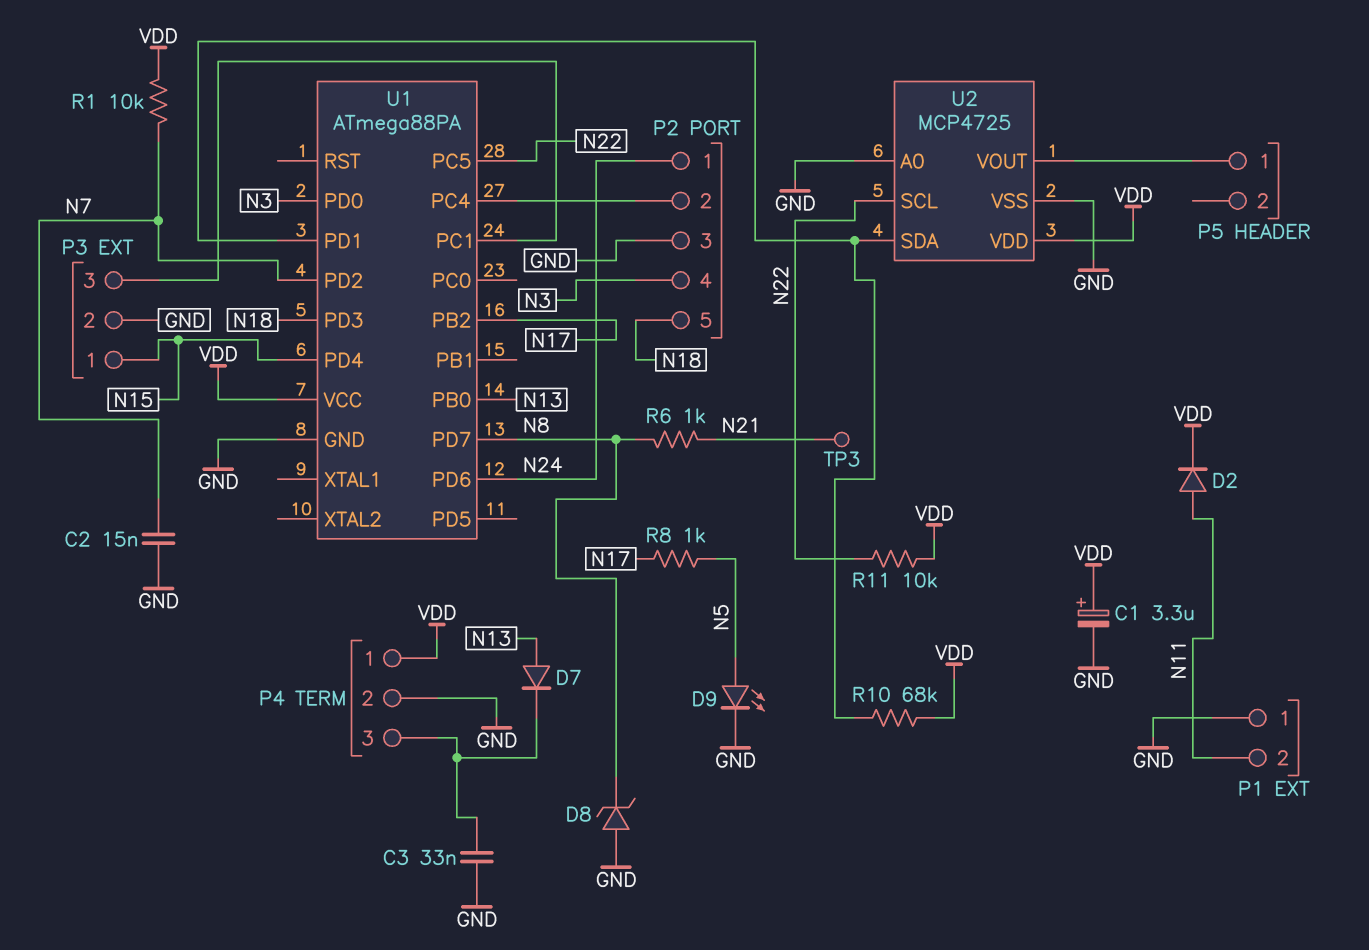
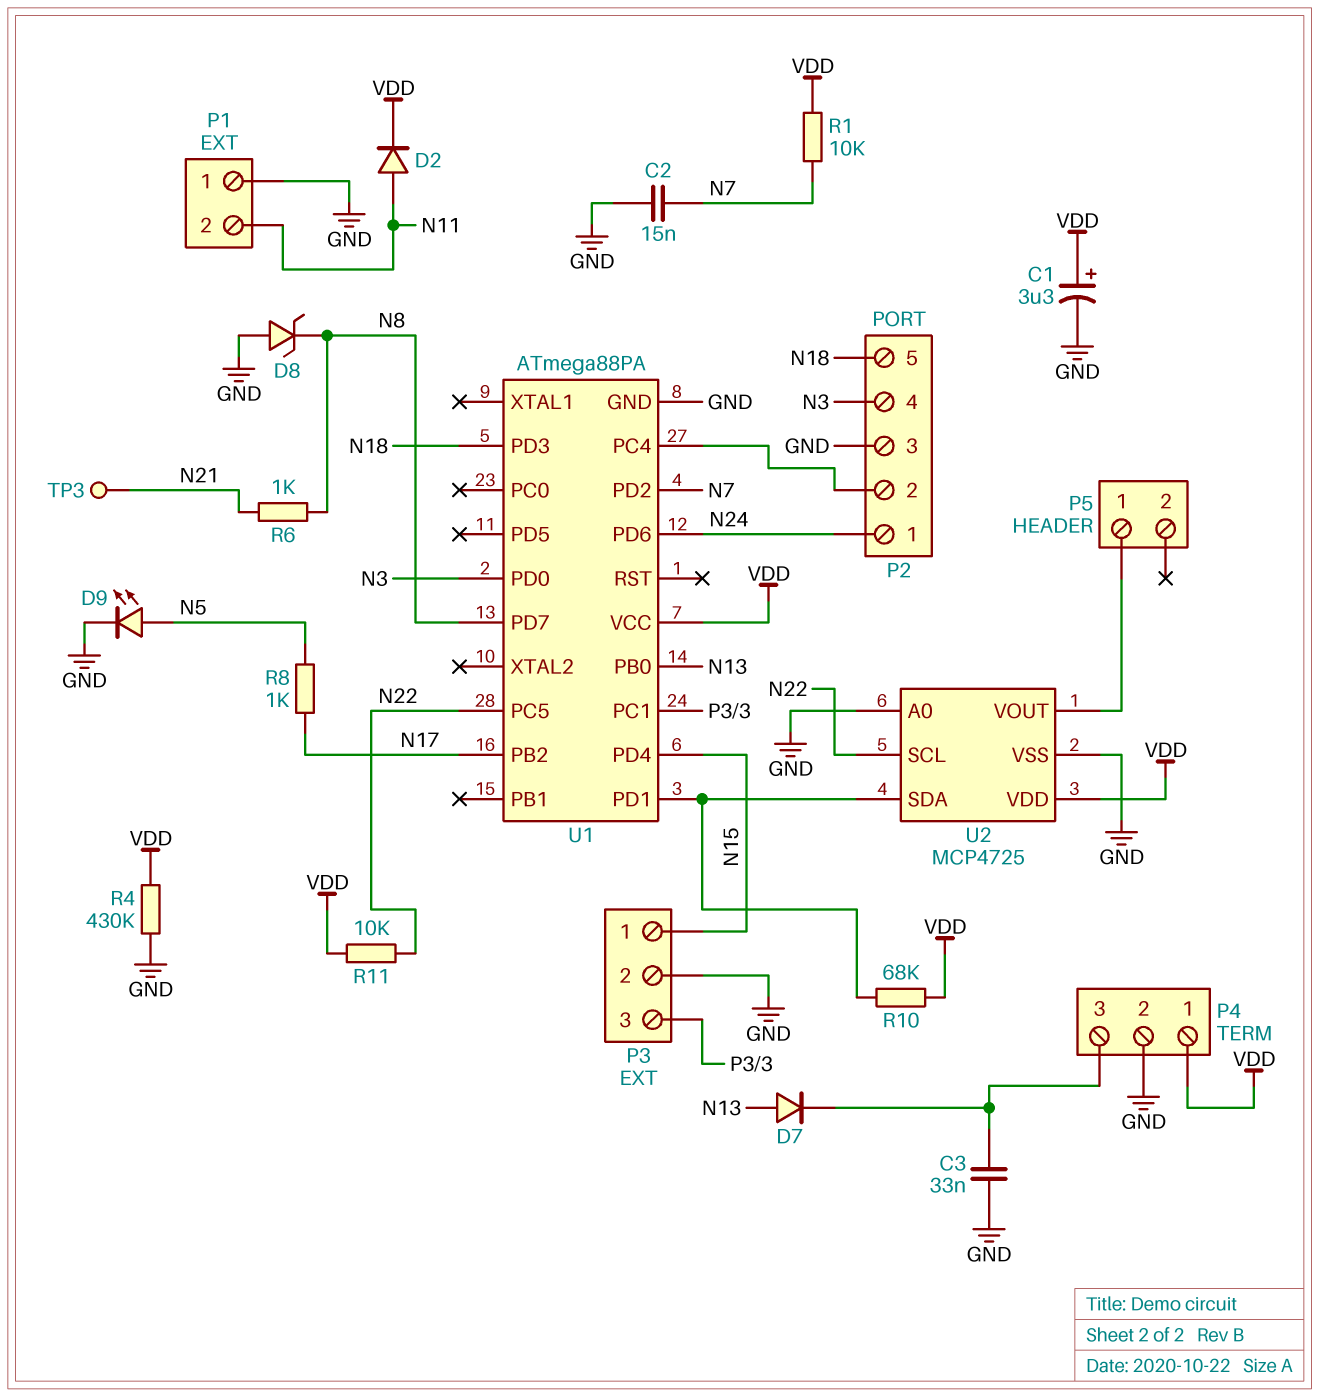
R4: none -> 430k (GND, VDD)

